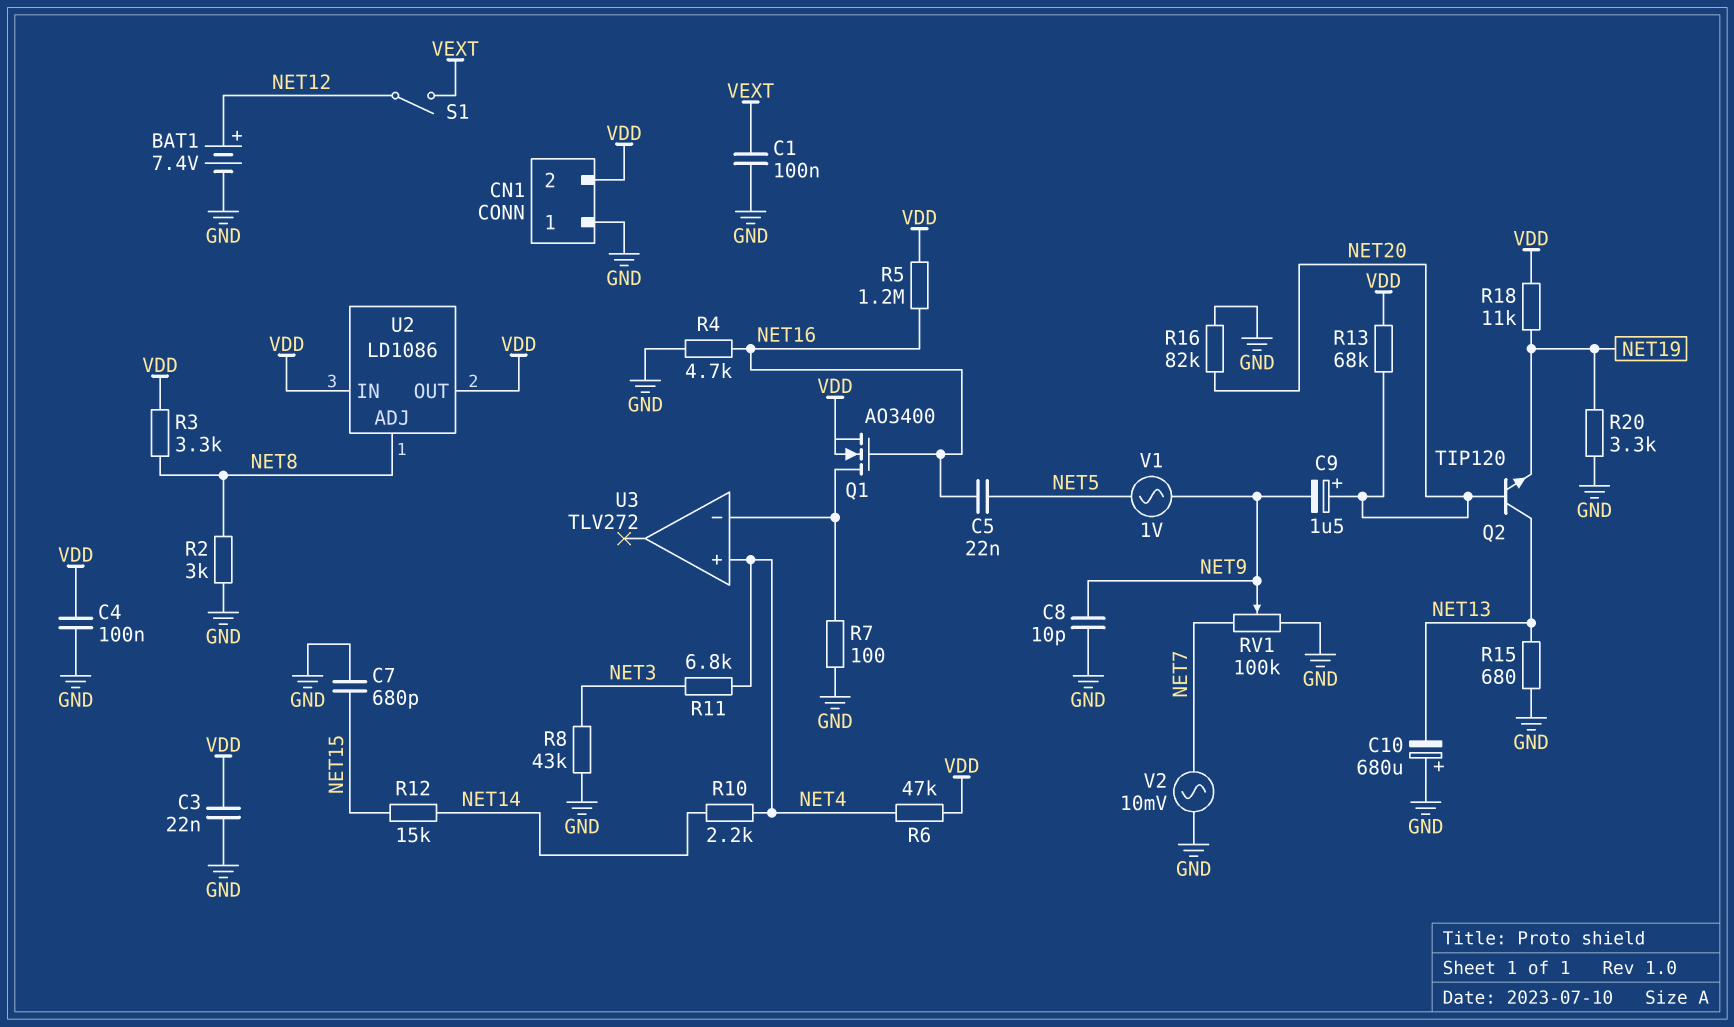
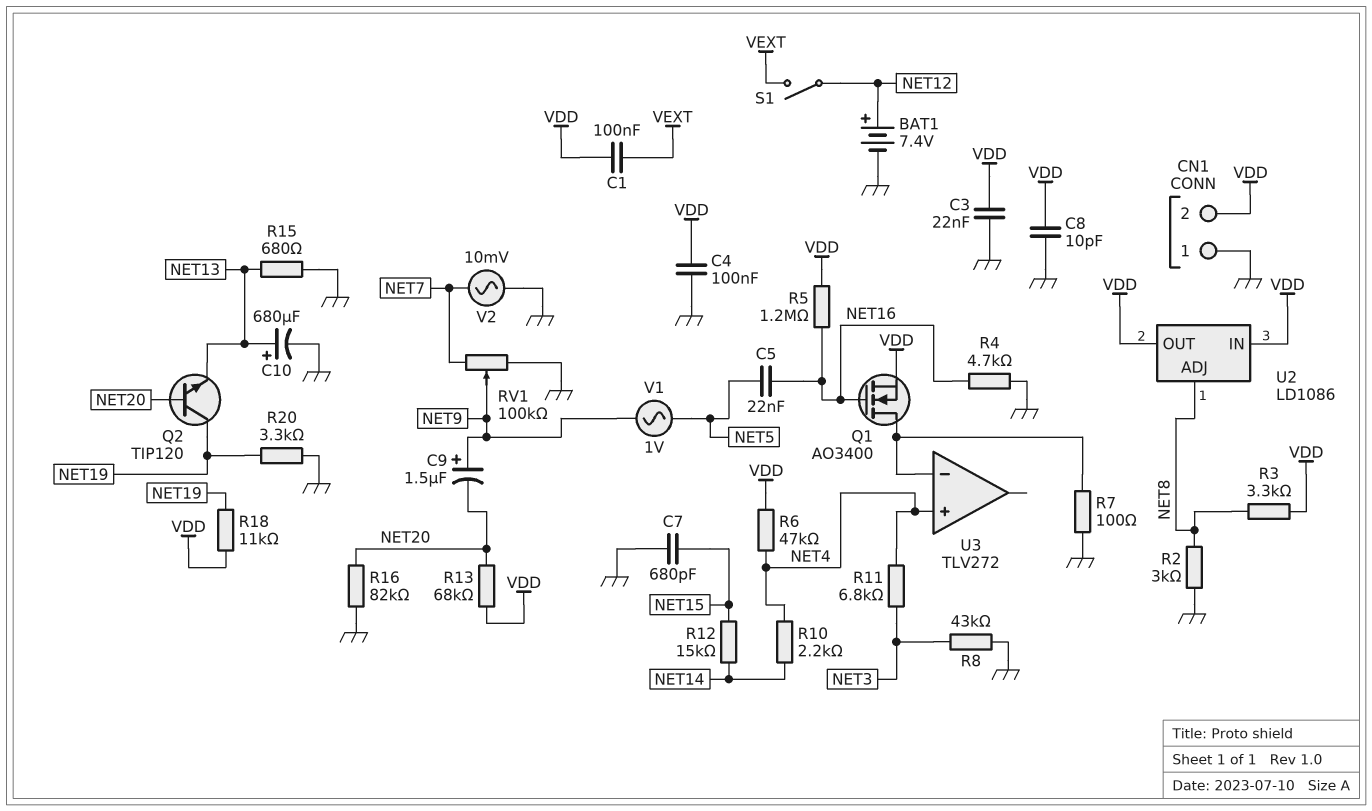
C1: 100nF (GND, VEXT) -> 100nF (VDD, VEXT)
C8: 10pF (GND, NET9) -> 10pF (GND, VDD)
C9: 1.5uF (plus NET20, minus NET9) -> 1.5uF (plus NET9, minus NET20)
C10: 680uF (plus GND, minus NET13) -> 680uF (plus NET13, minus GND)
Q2: NPN TIP120 (B NET20, C NET13, E NET19) -> NPN TIP120 (B NET20, C NET19, E NET13)

